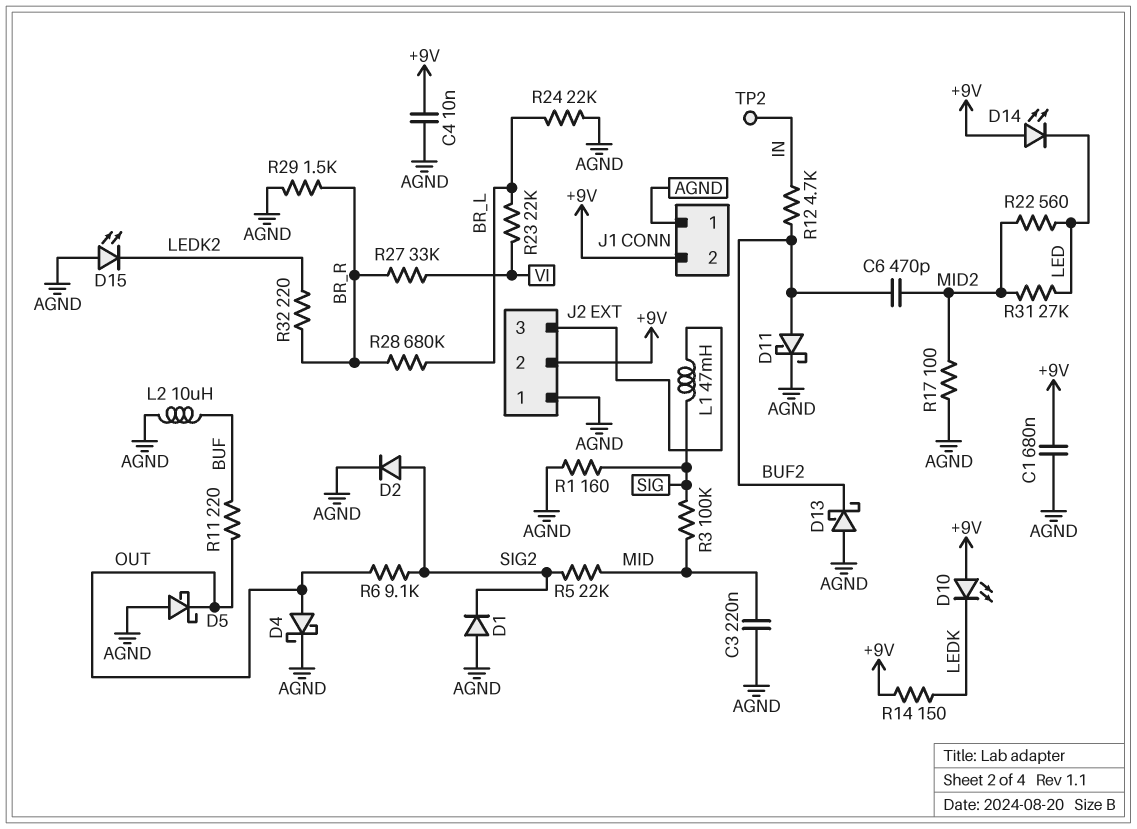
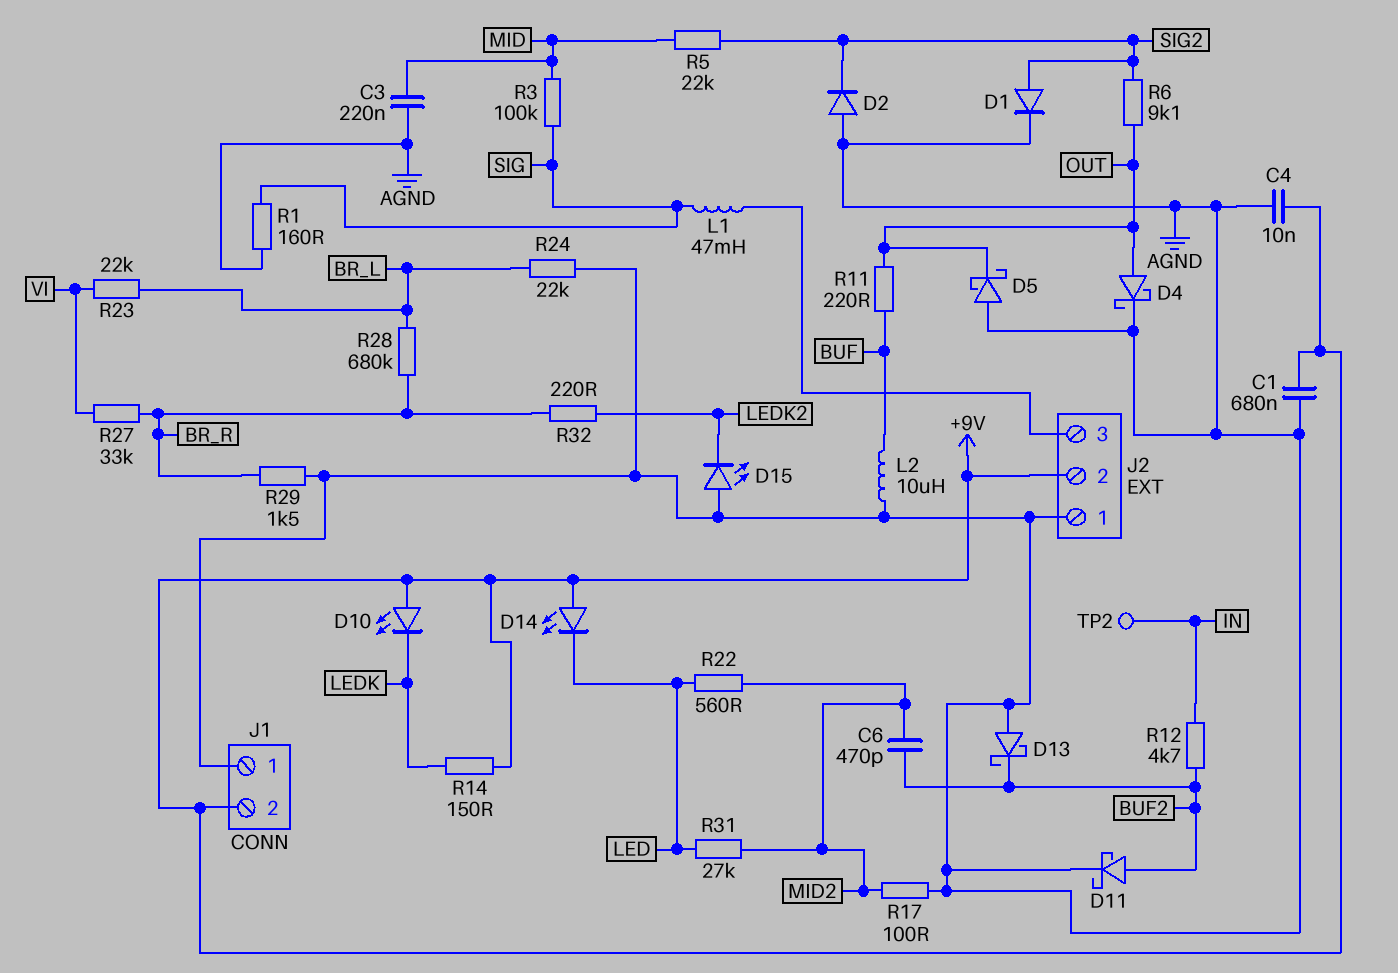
D1: diode (A AGND, K SIG2) -> diode (A SIG2, K AGND)
D2: diode (A SIG2, K AGND) -> diode (A AGND, K SIG2)

